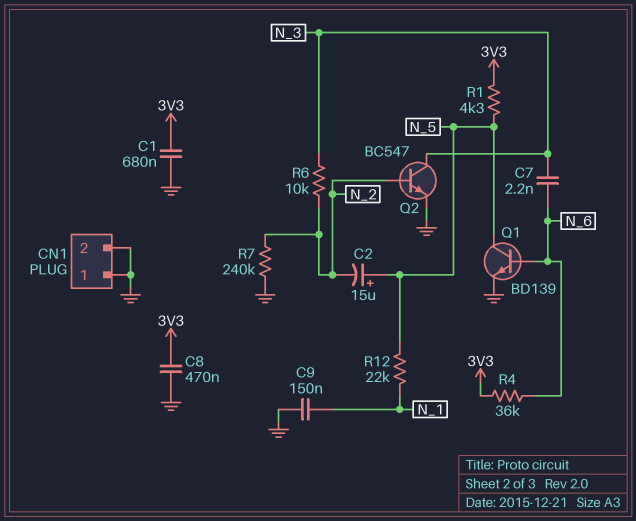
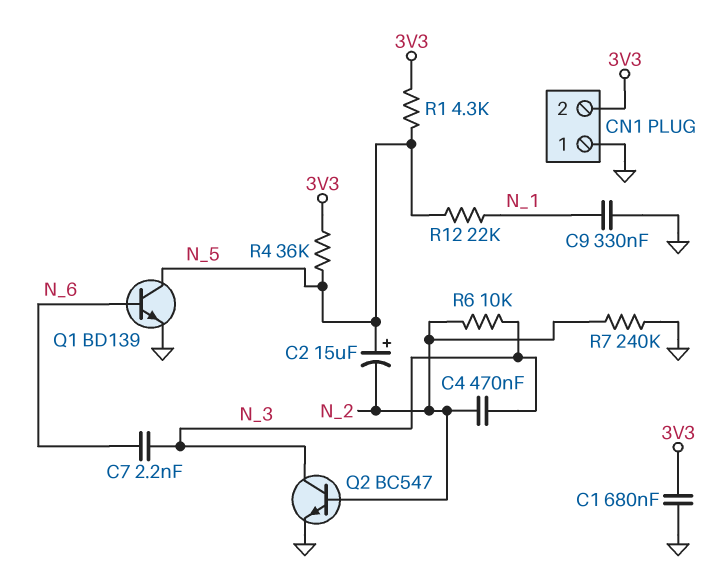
C4: none -> 470nF (N_2, N_3)
C8: 470nF (3V3, GND) -> none
C9: 150nF (GND, N_1) -> 330nF (GND, N_1)
CN1 pin 2: GND -> 3V3
R4: 36k (3V3, N_6) -> 36k (3V3, N_5)

